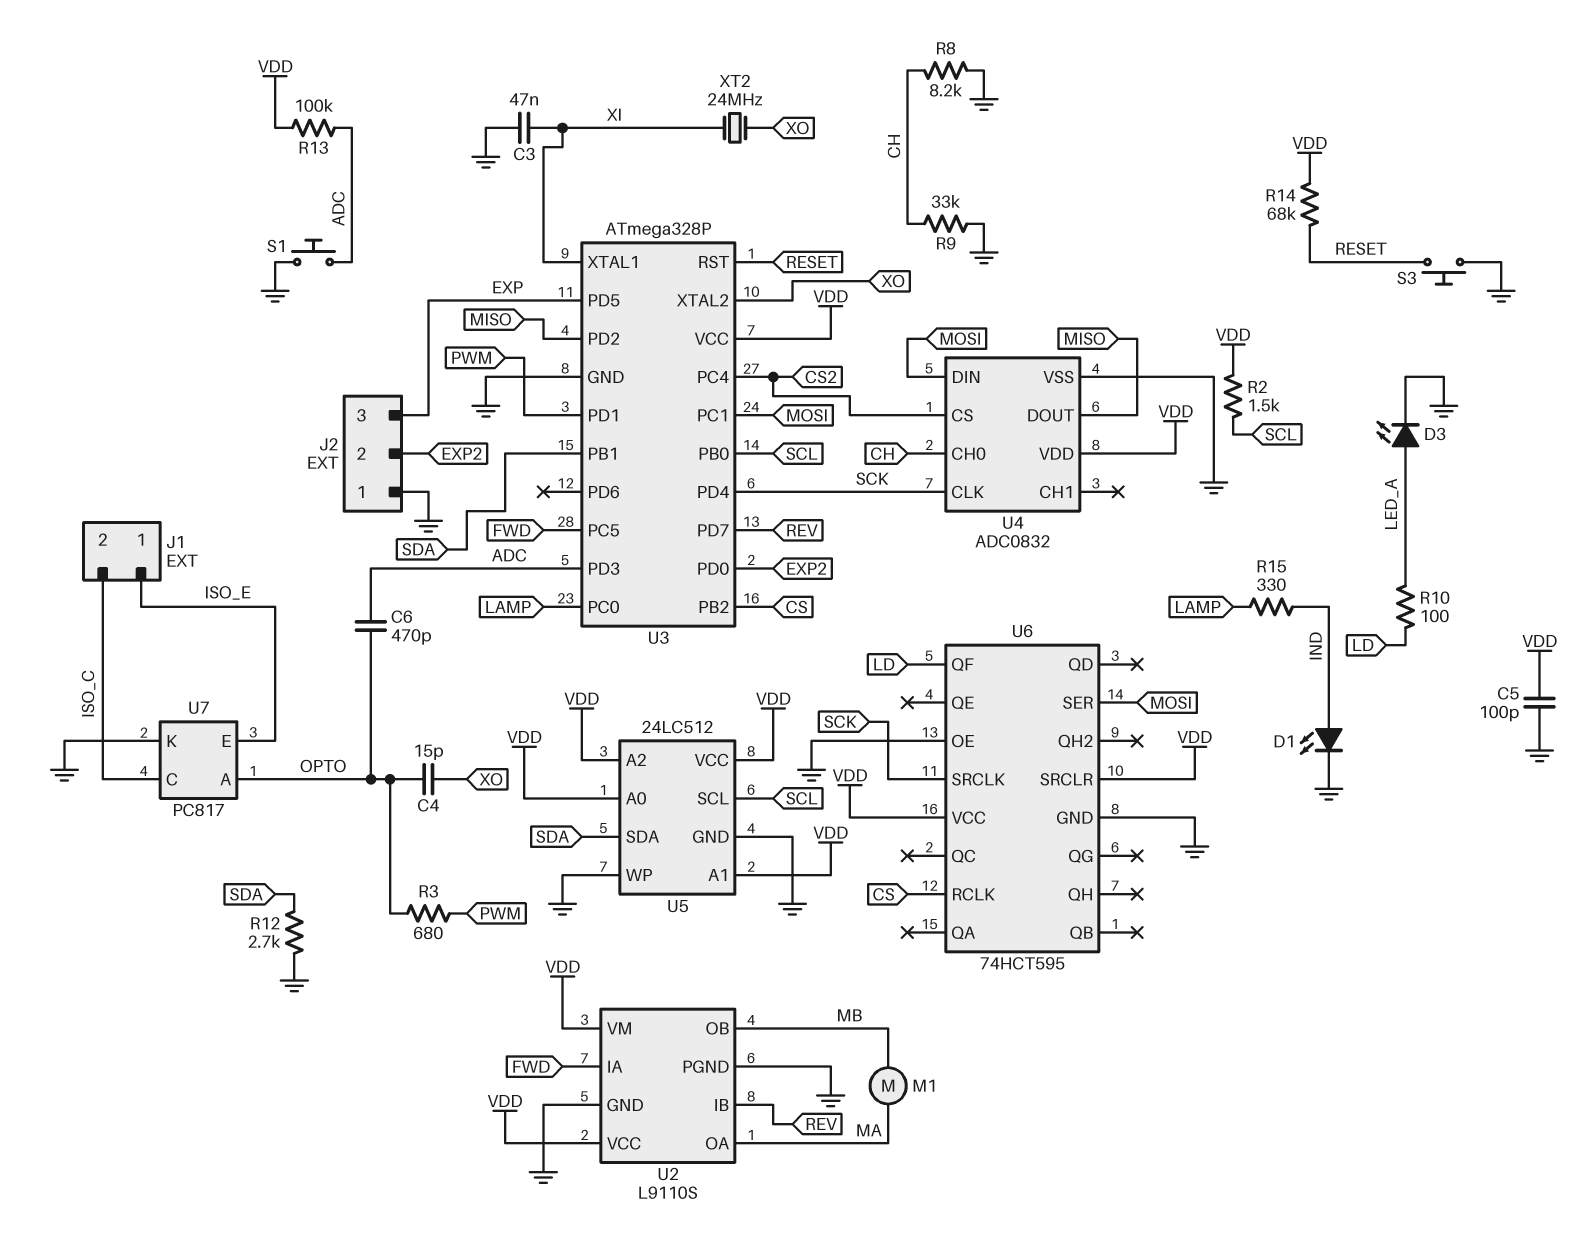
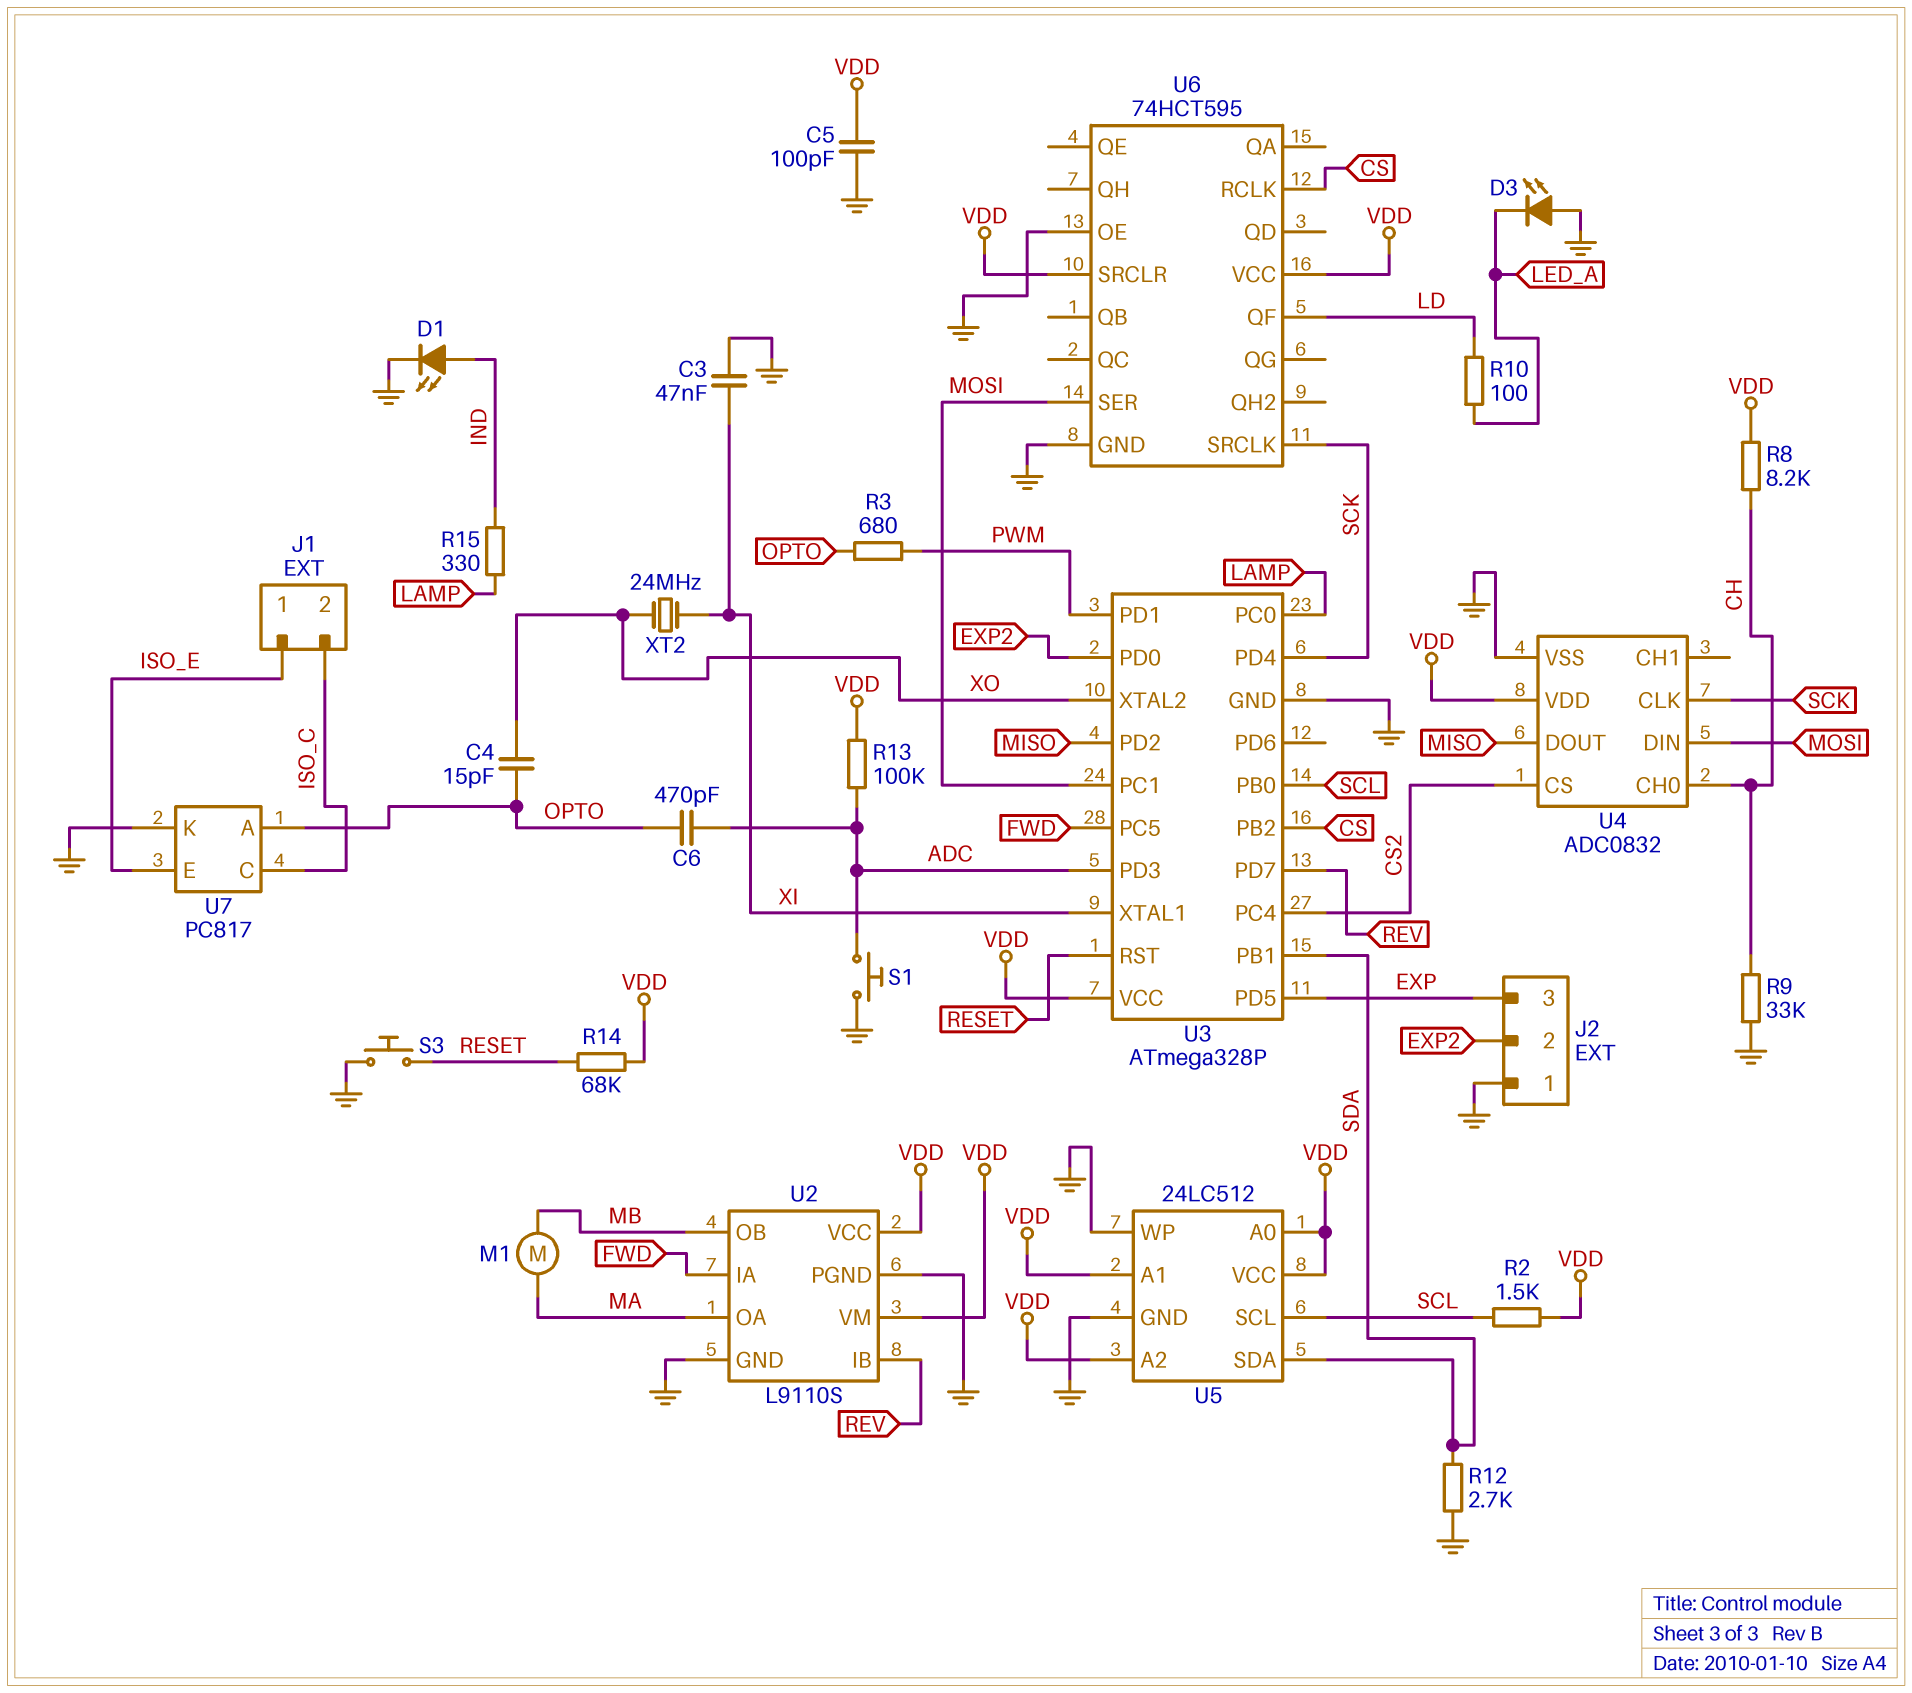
D3: LED (A LED_A, K GND) -> LED (A GND, K LED_A)
R8: 8.2k (CH, GND) -> 8.2k (CH, VDD)

